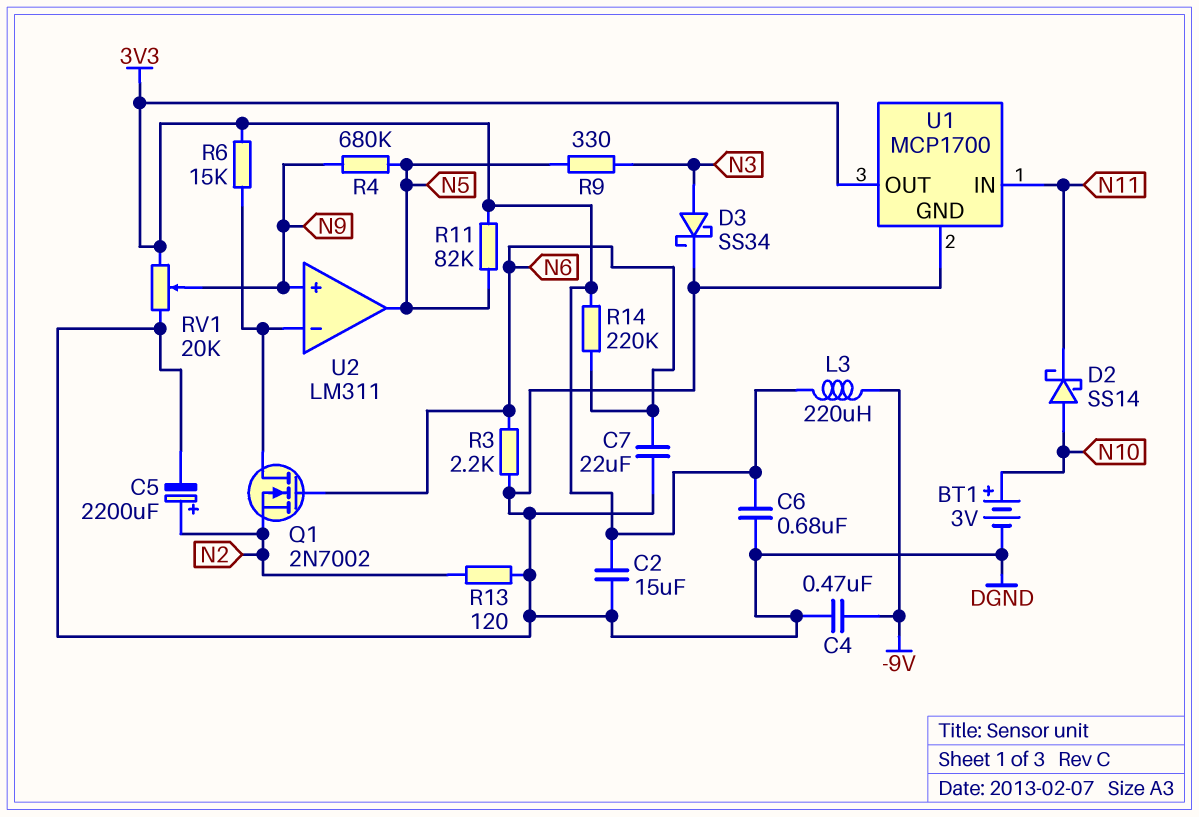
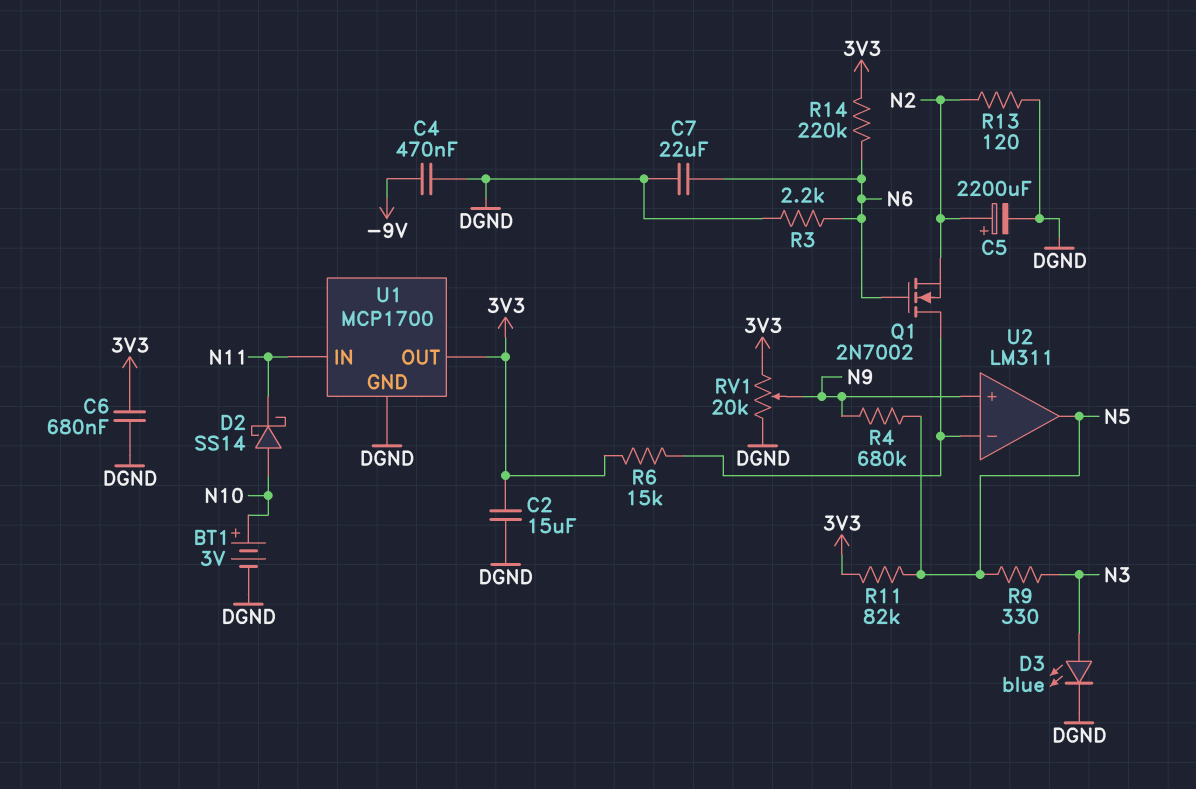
D3: schottky SS34 (A N3, K DGND) -> LED blue (A N3, K DGND)
L3: 220uH (-9V, 3V3) -> none

